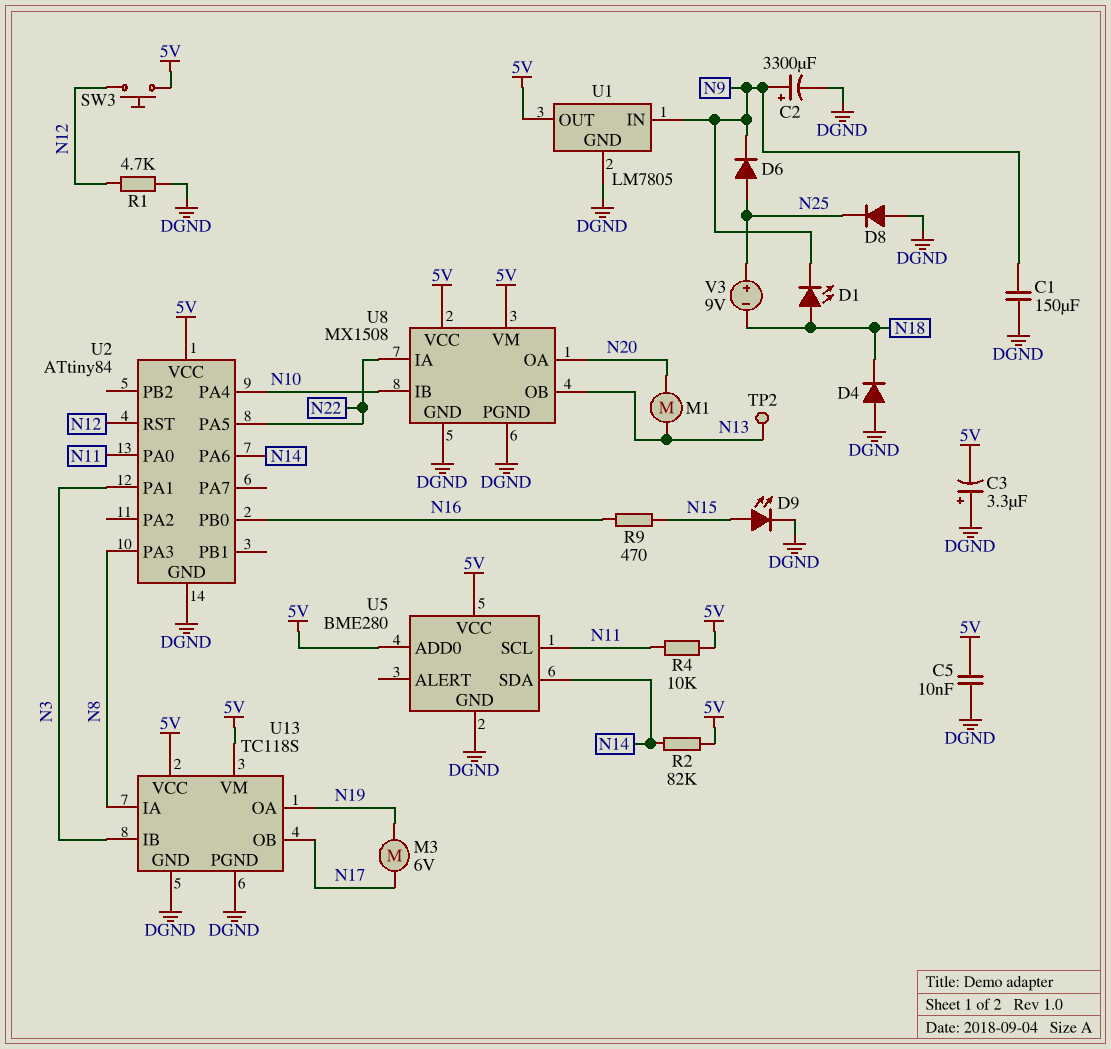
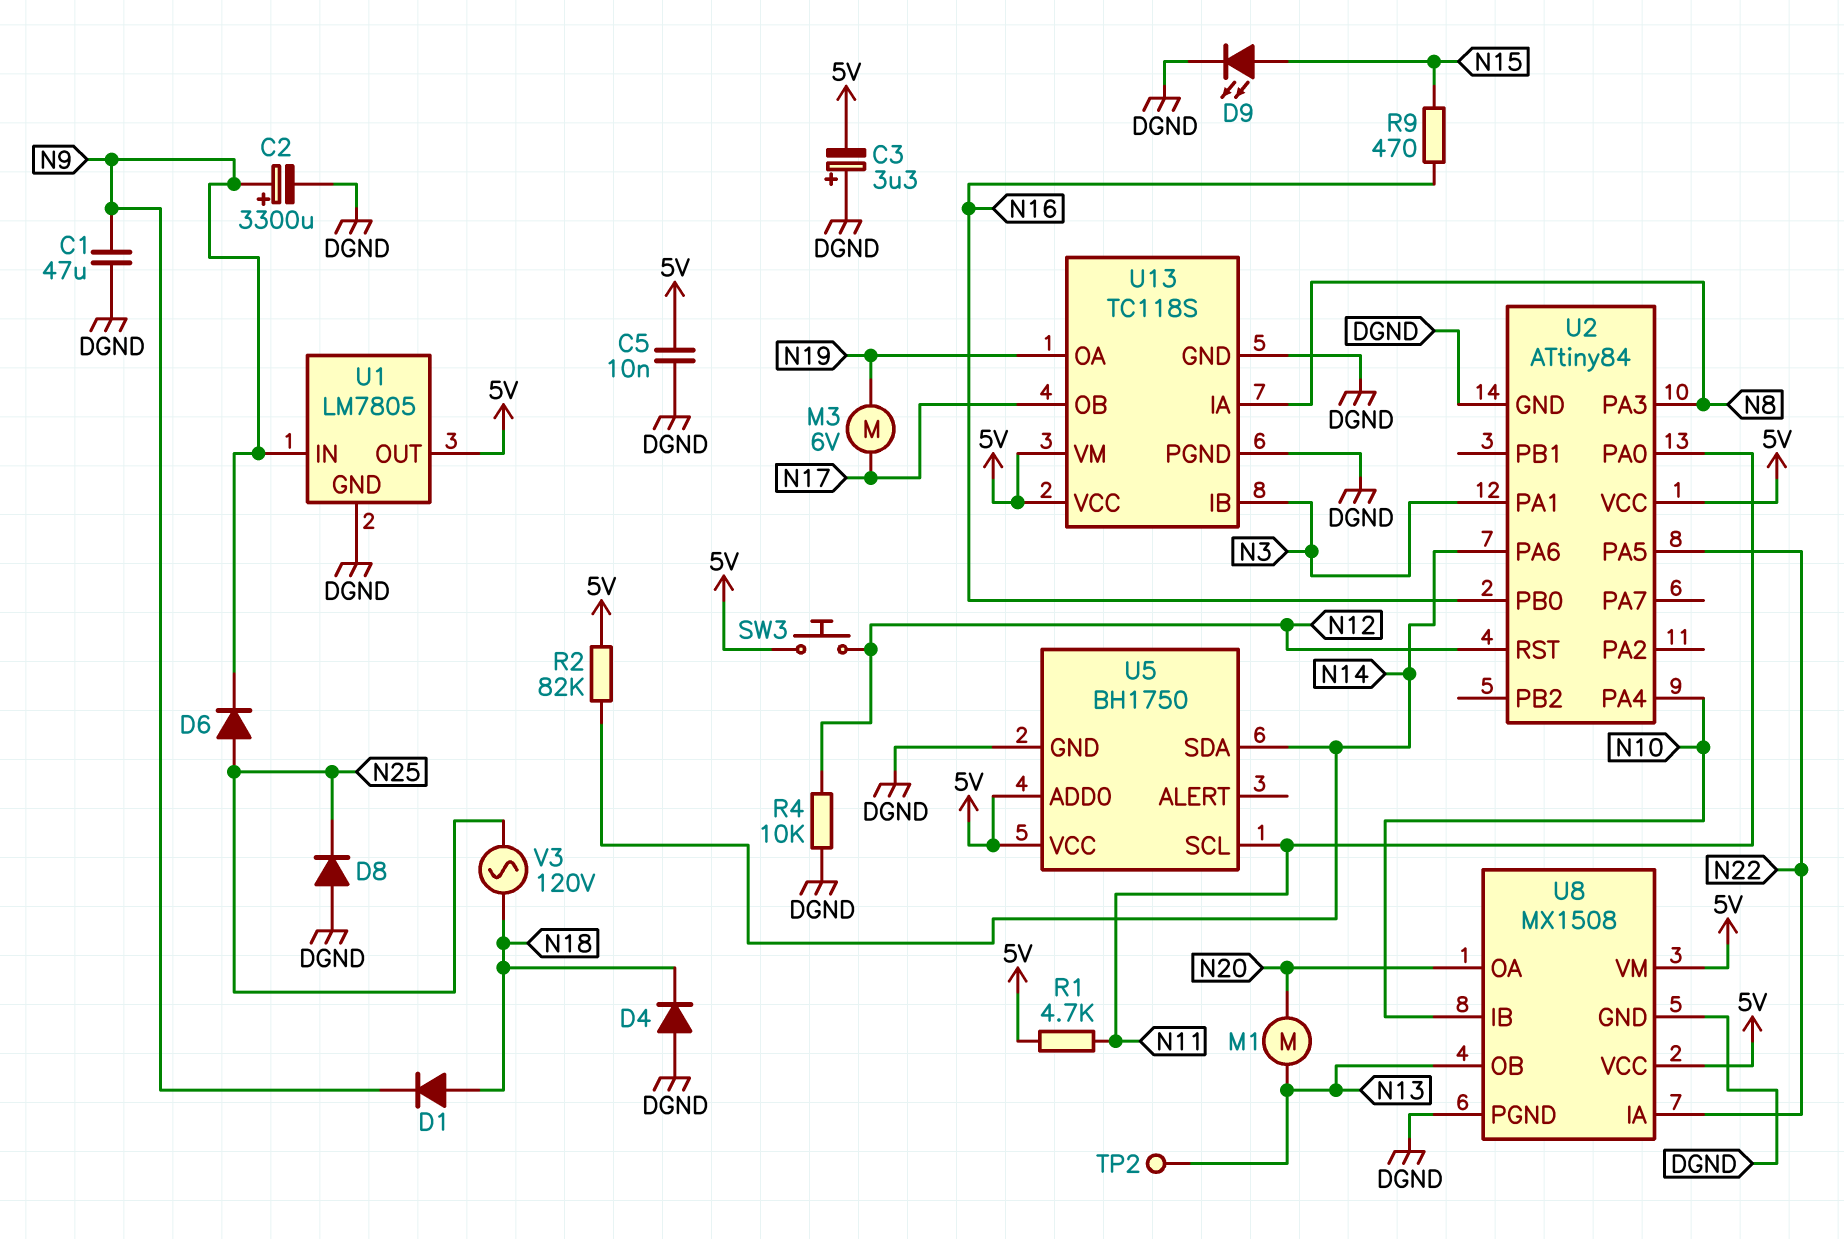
C1: 150uF (DGND, N9) -> 47uF (DGND, N9)
D1: LED (A N18, K N9) -> diode (A N18, K N9)
R1: 4.7k (DGND, N12) -> 4.7k (5V, N11)
R4: 10k (5V, N11) -> 10k (DGND, N12)
U5: BME280 -> BH1750
V3: 9V (plus N25, minus N18) -> AC 120V (N18, N25)

